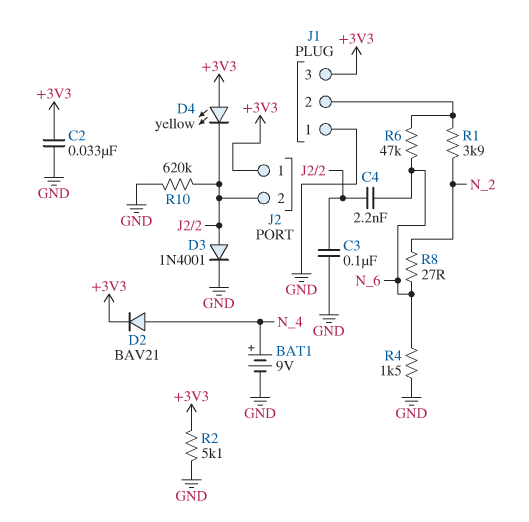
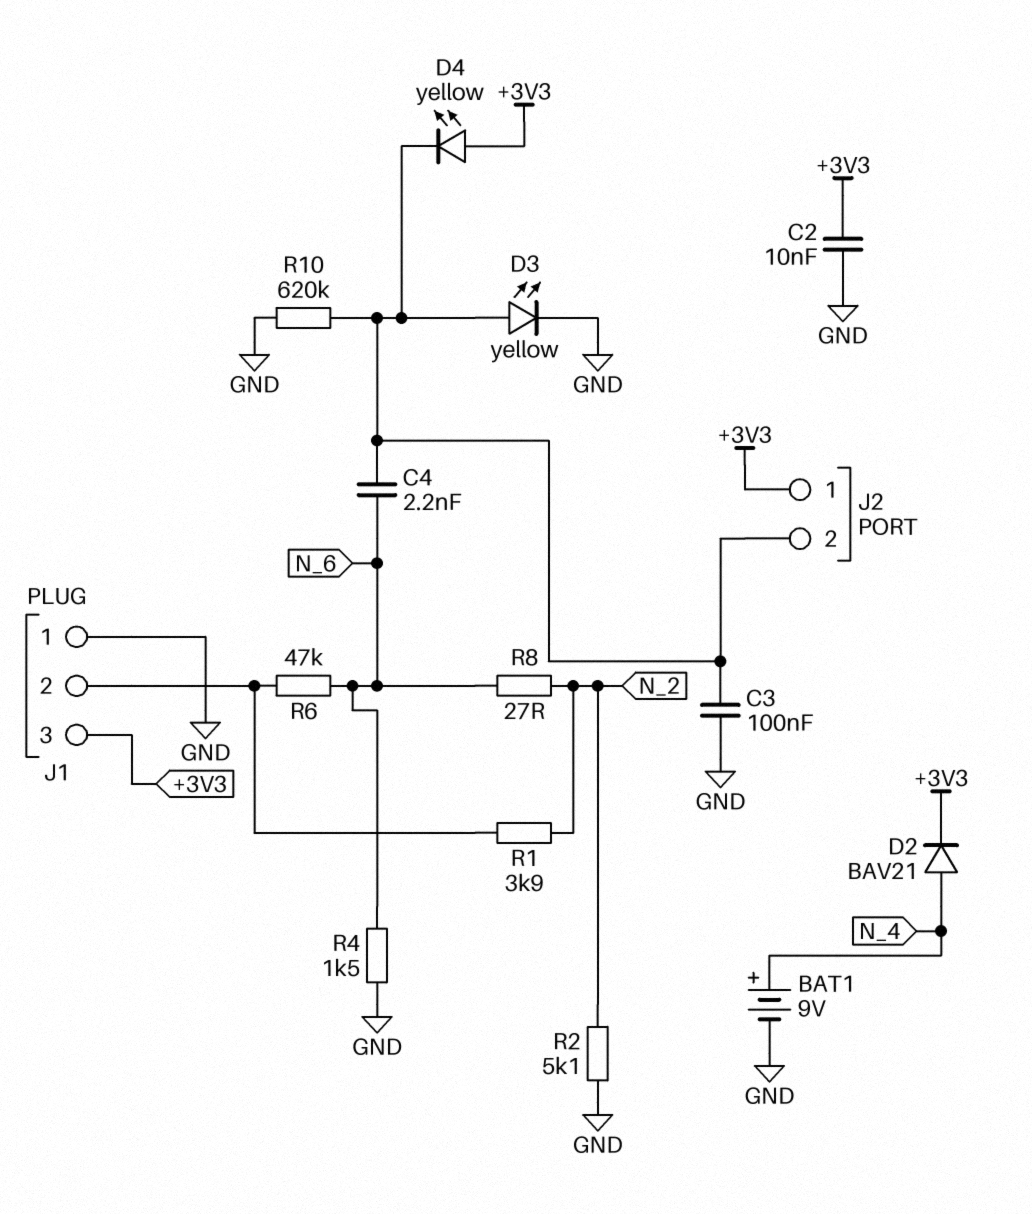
C2: 33nF (+3V3, GND) -> 10nF (+3V3, GND)
D3: diode 1N4001 (A J2/2, K GND) -> LED yellow (A J2/2, K GND)
R2: 5.1k (+3V3, GND) -> 5.1k (GND, N_2)

